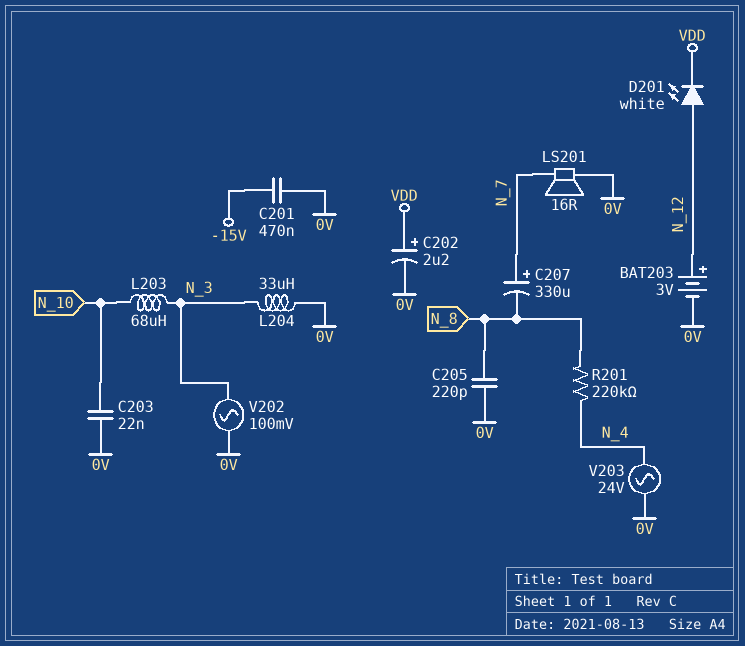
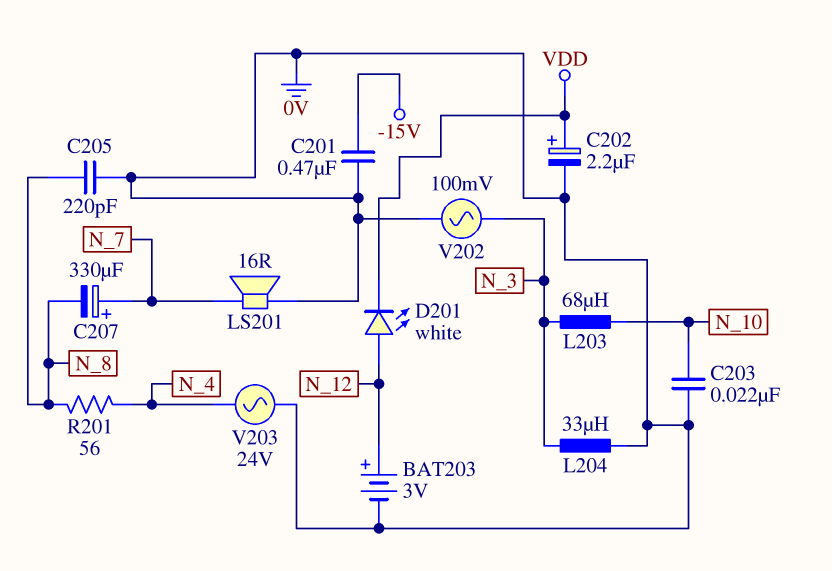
R201: 220k (N_4, N_8) -> 56 (N_4, N_8)

